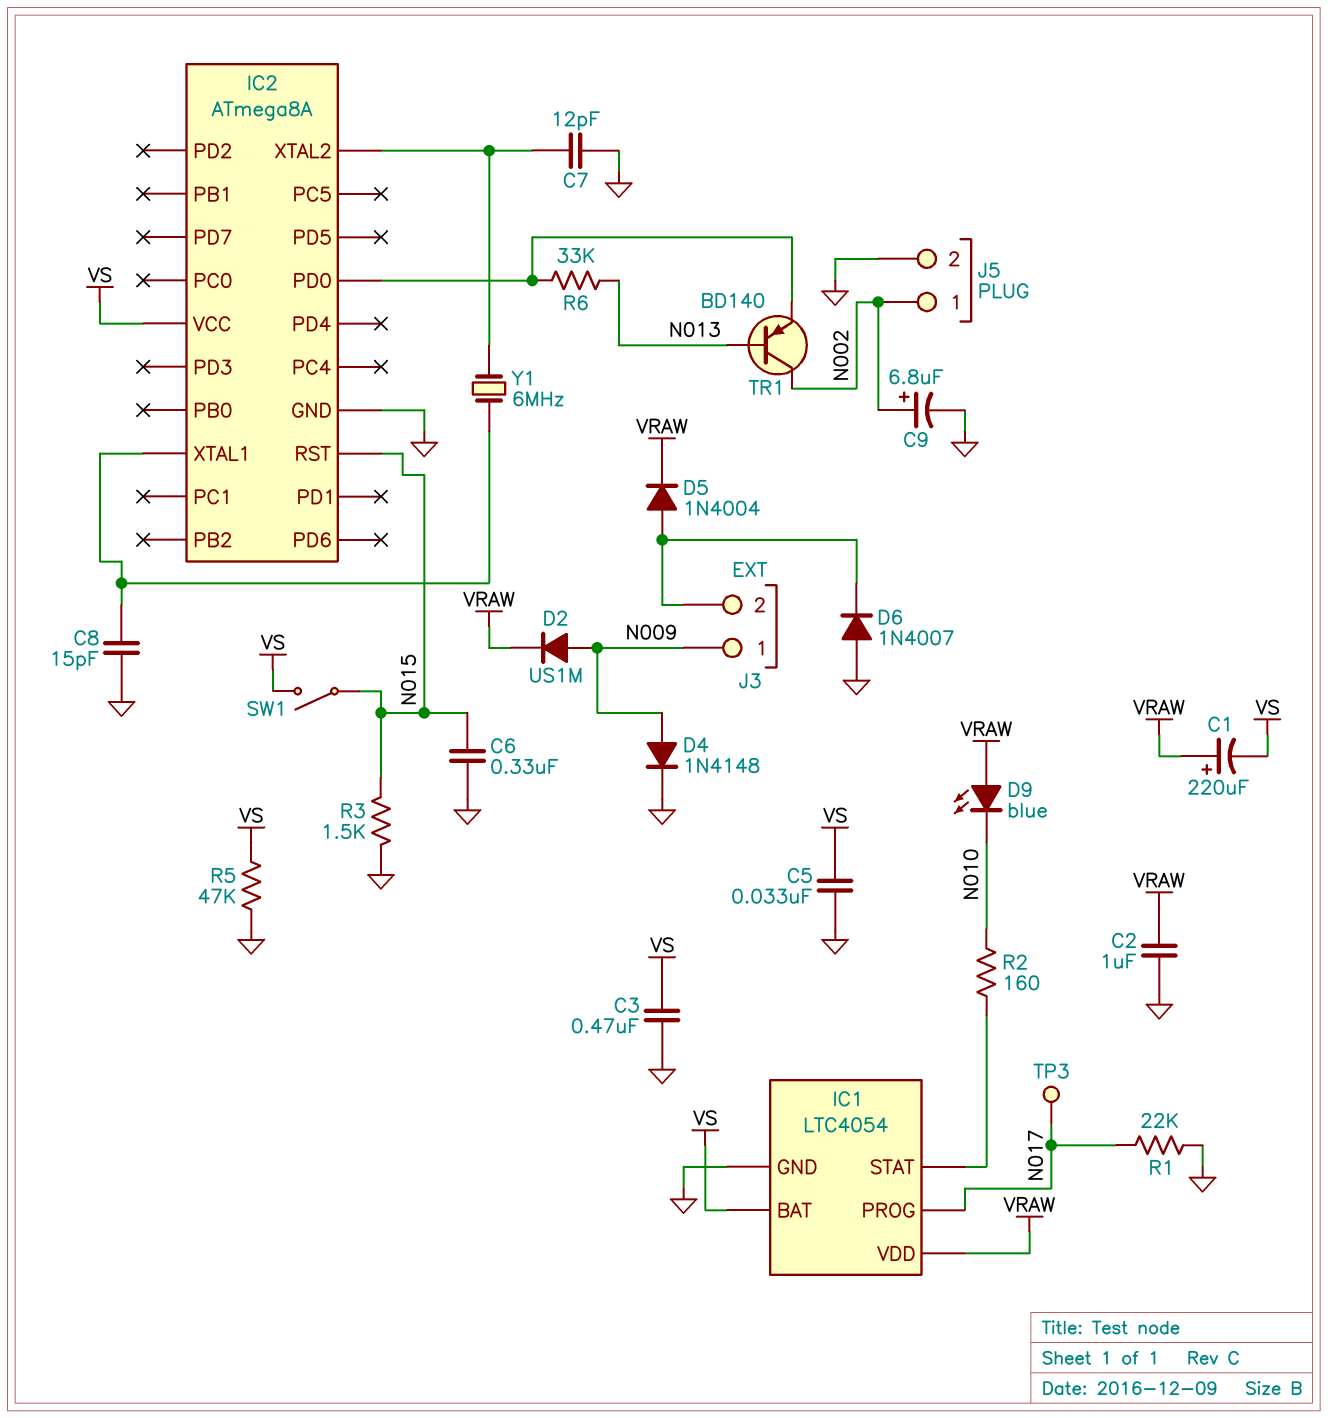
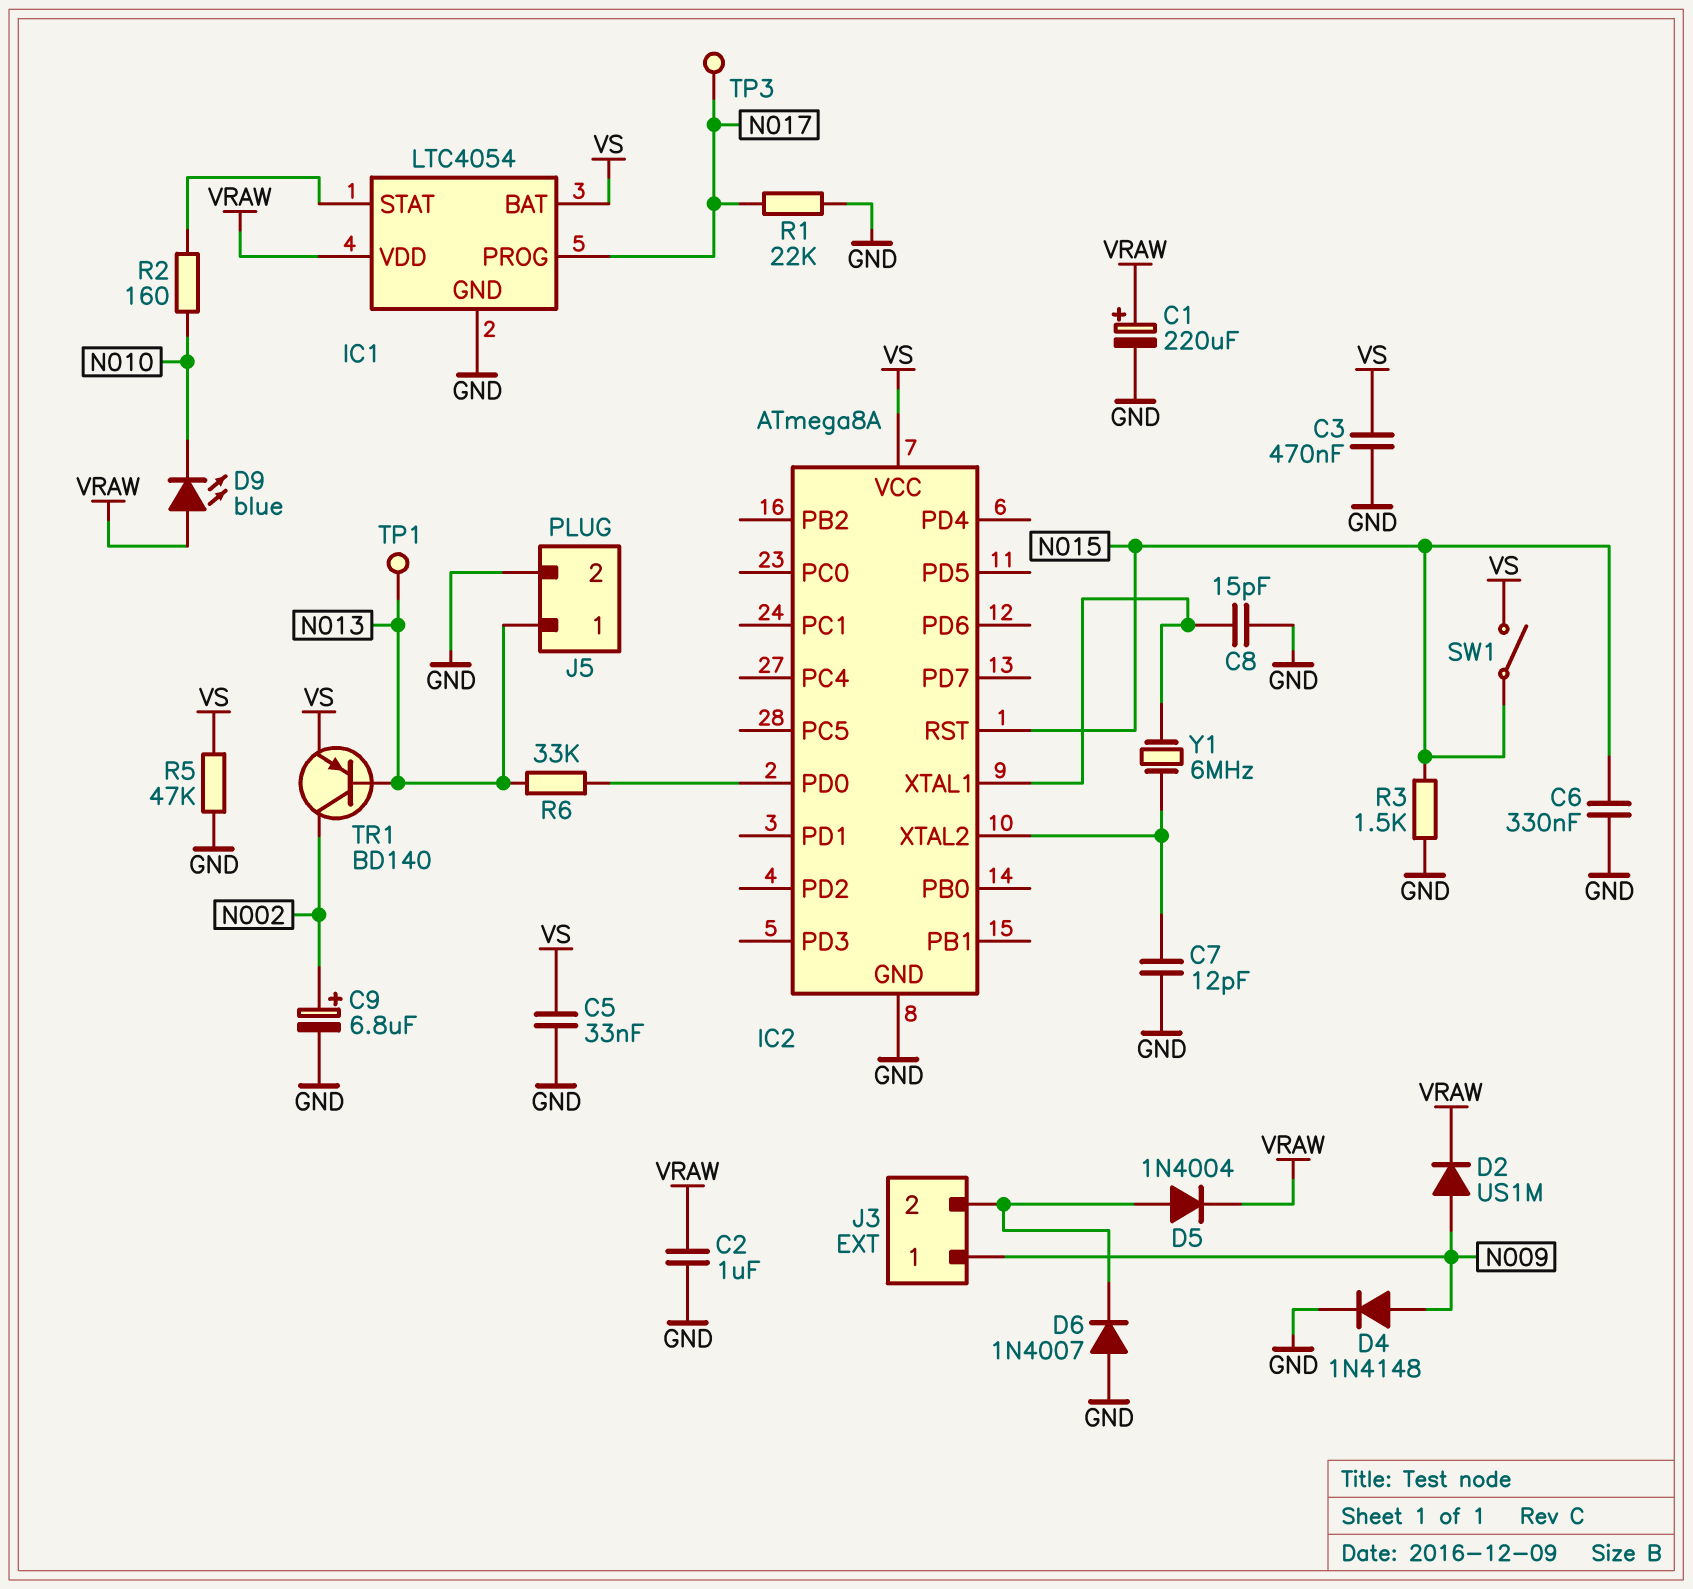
C1: 220uF (plus VRAW, minus VS) -> 220uF (plus VRAW, minus GND)
J5 pin 1: N002 -> N013
TP1: none -> test point (N013)
TR1: PNP BD140 (B N013, C N002, E IC2/PD0) -> PNP BD140 (B N013, C N002, E VS)

